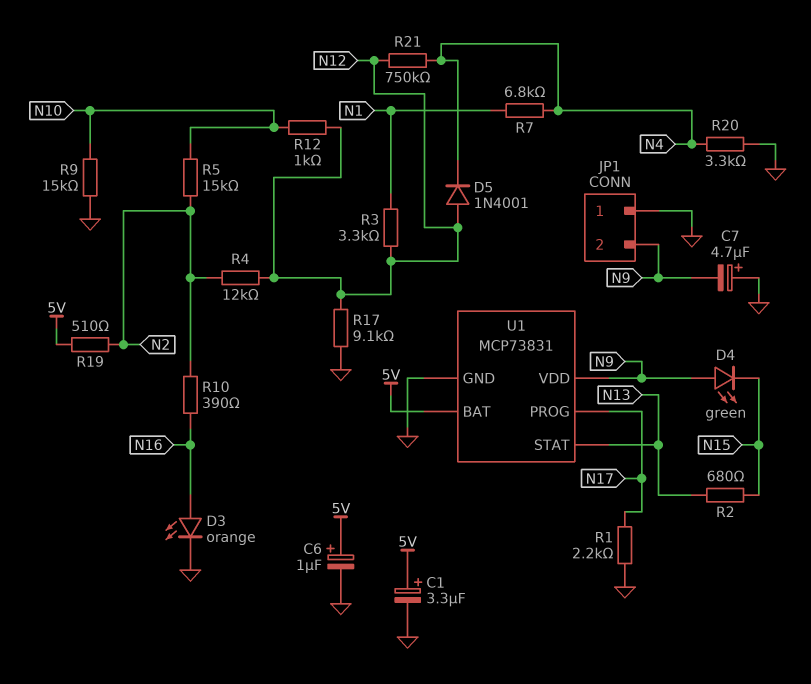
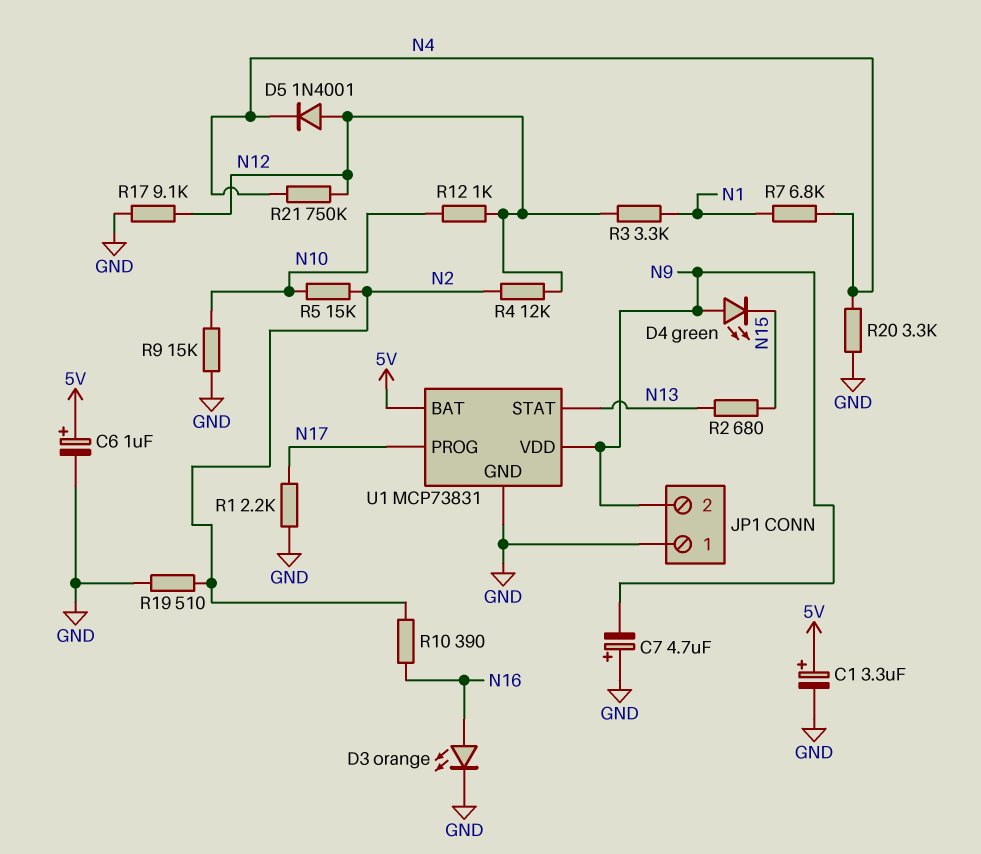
R19: 510 (5V, N2) -> 510 (GND, N2)

